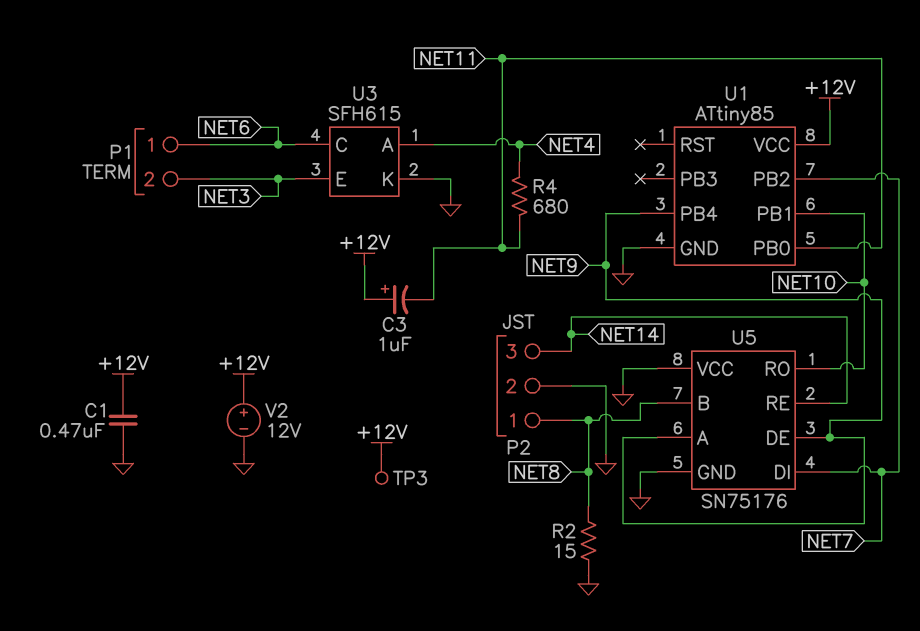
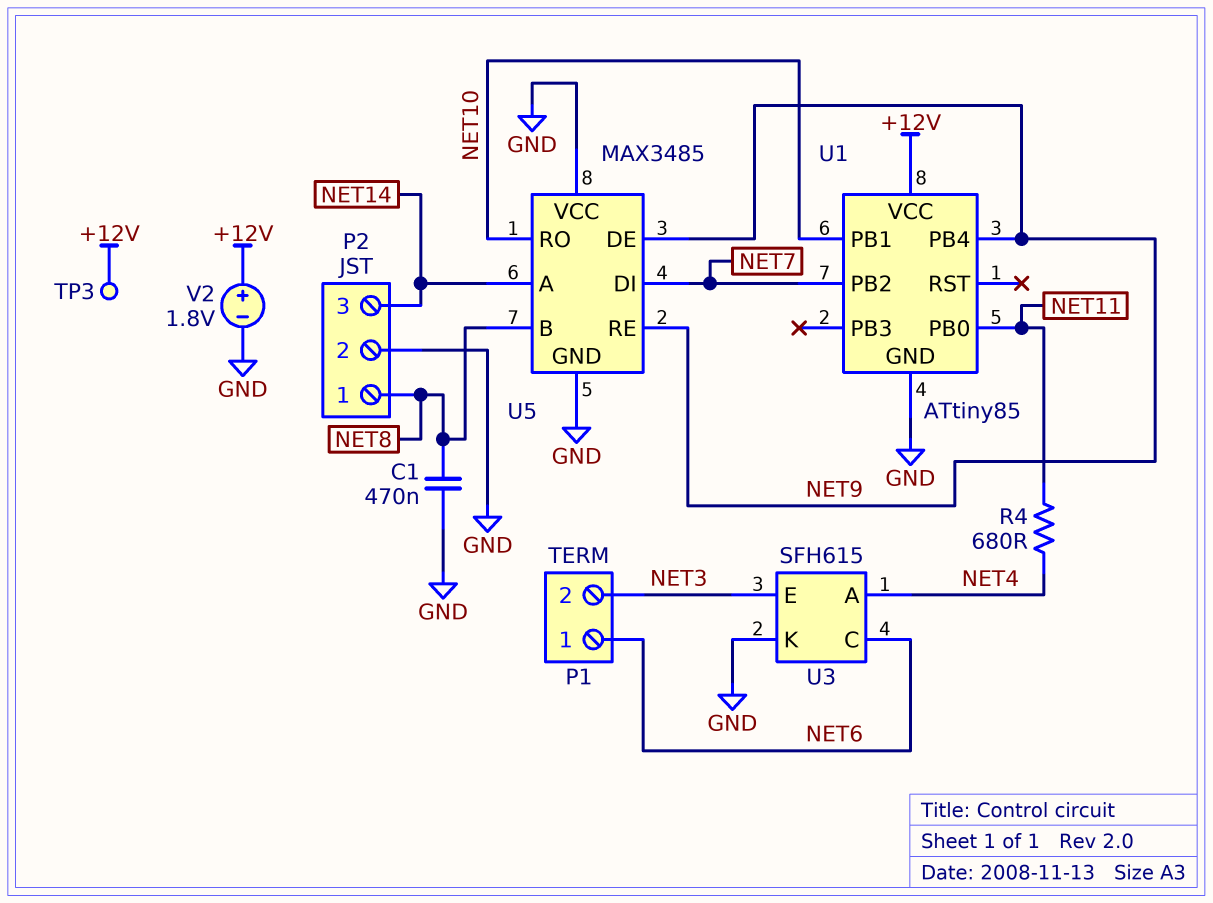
C1: 470nF (+12V, GND) -> 470nF (GND, NET8)
C3: 1uF (plus +12V, minus NET11) -> none
R2: 15 (GND, NET8) -> none
U5: SN75176 -> MAX3485
U5 pin A: NET9 -> NET14
U5 pin RE: NET14 -> NET9
V2: 12V (plus +12V, minus GND) -> 1.8V (plus +12V, minus GND)

